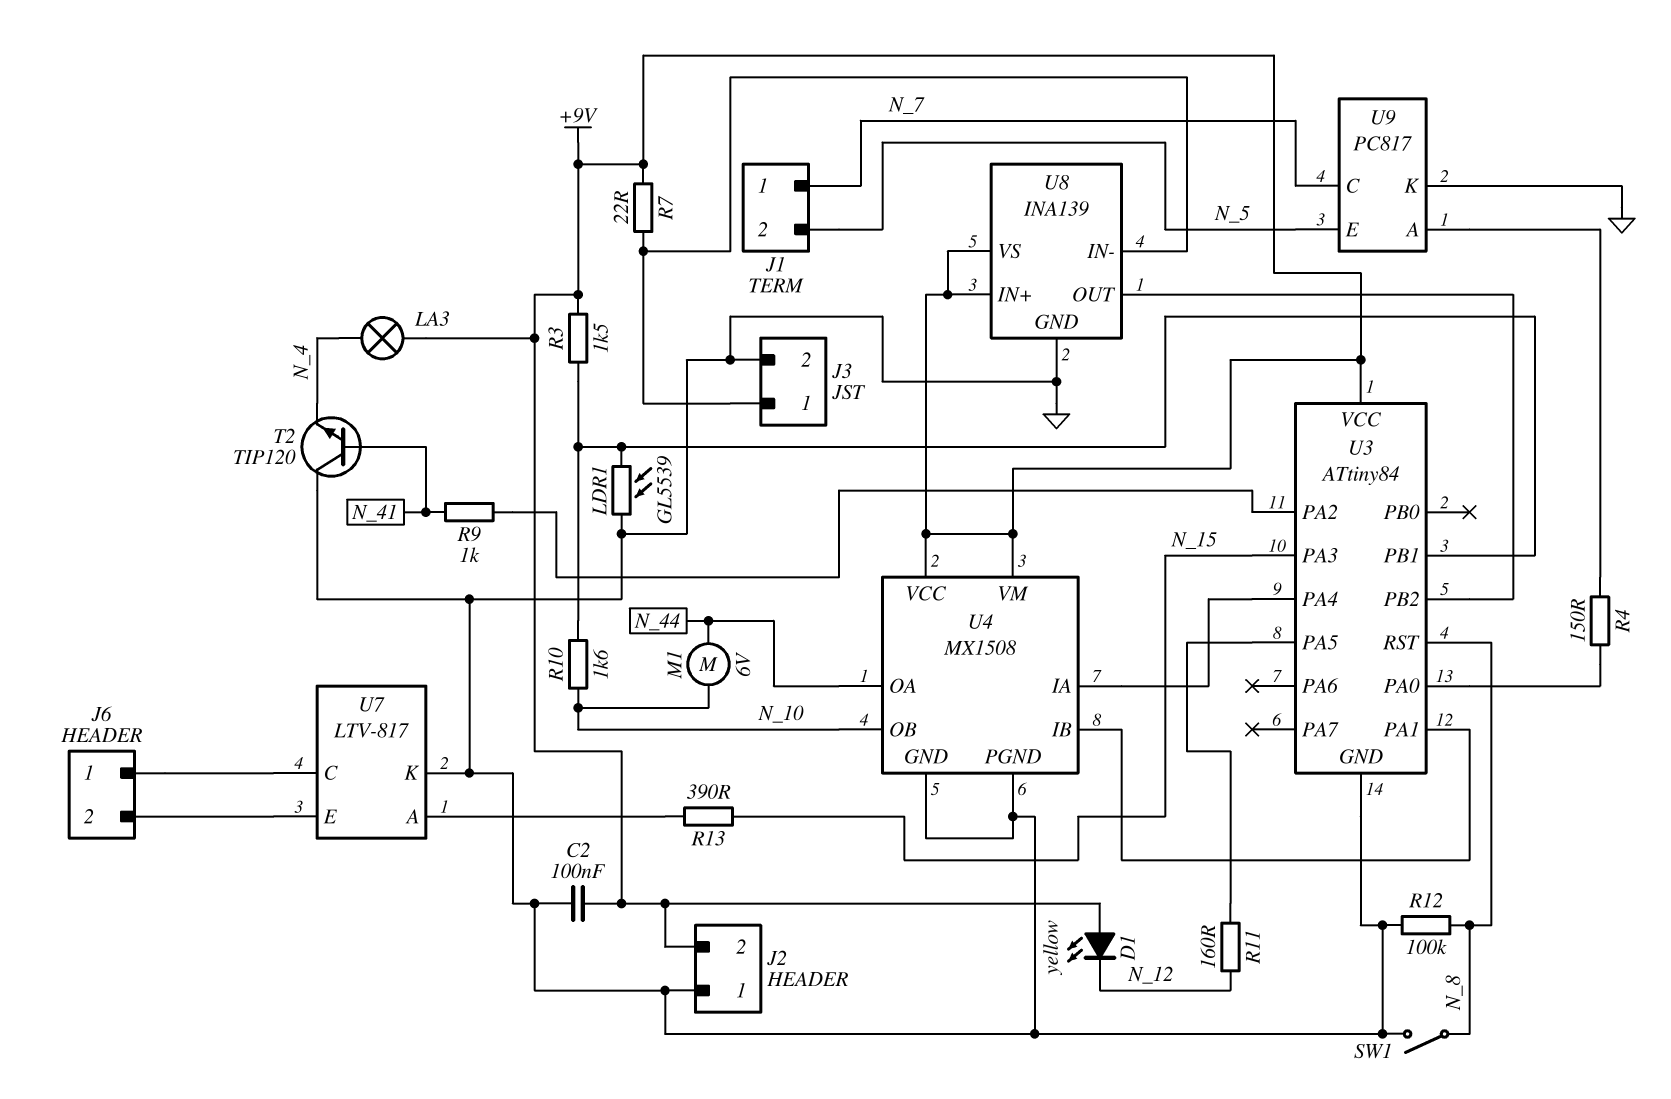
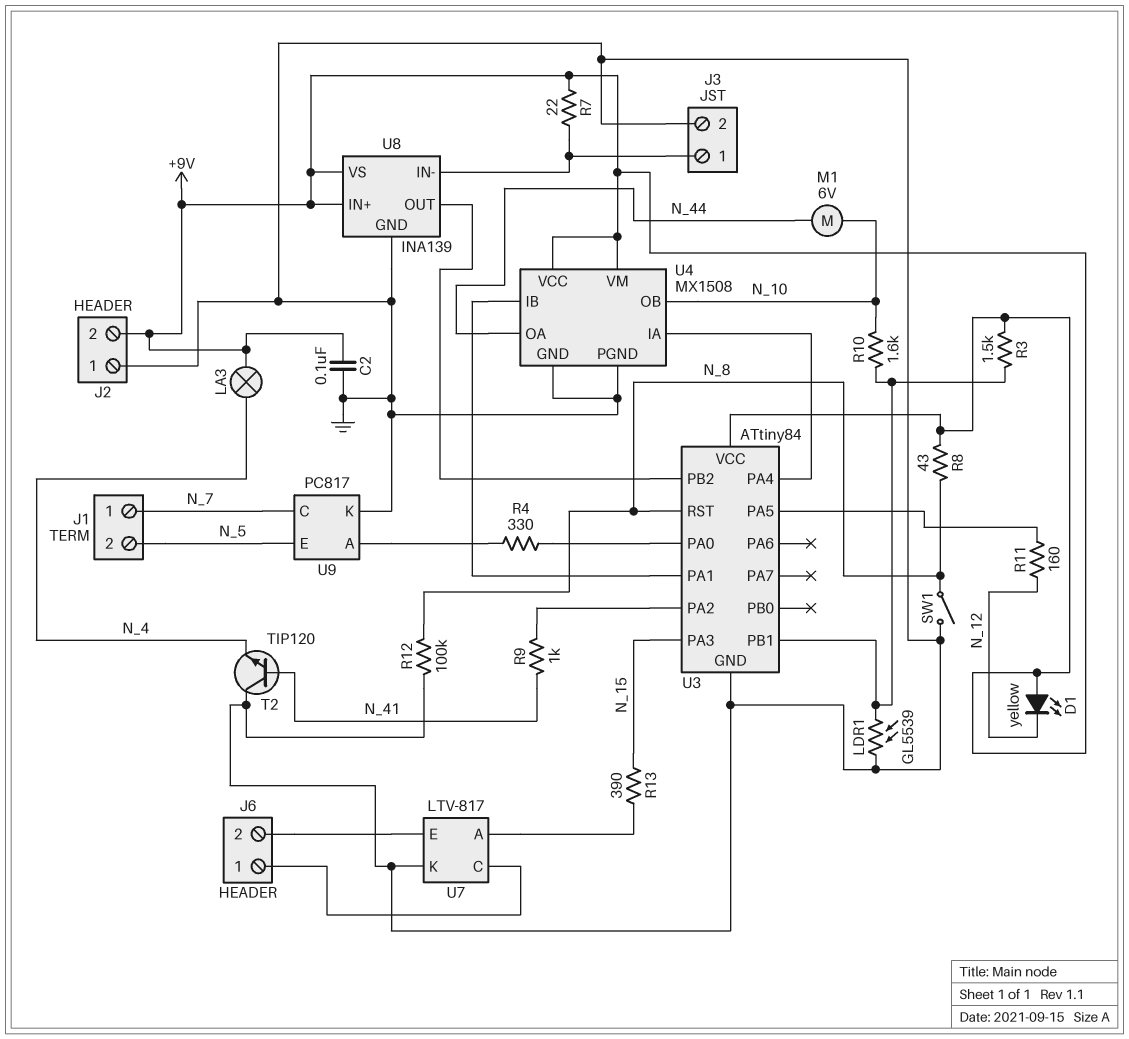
R4: 150 (U3/PA0, U9/A) -> 330 (U3/PA0, U9/A)
R8: none -> 43 (+9V, N_8)

